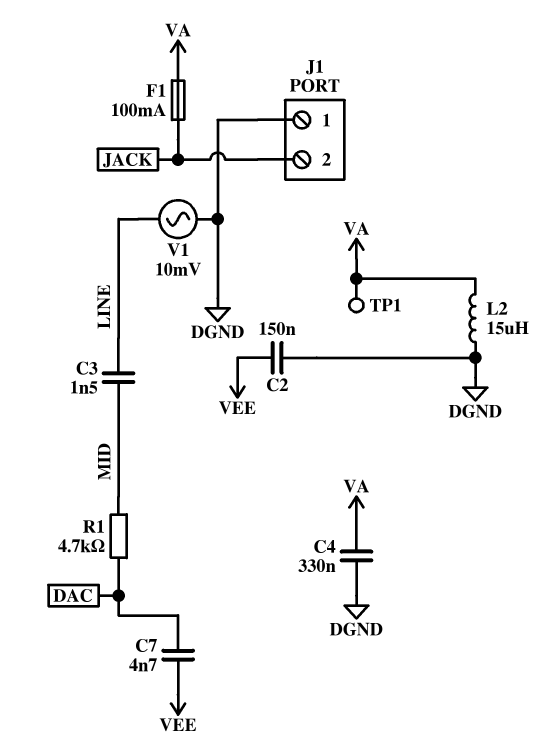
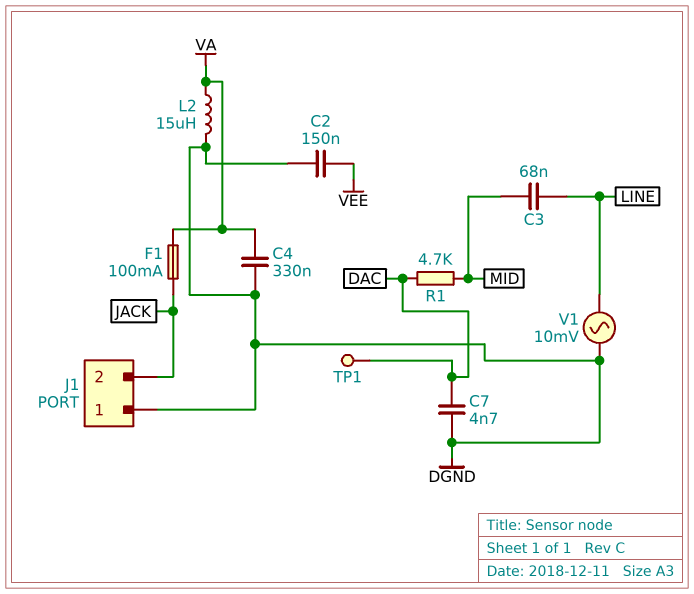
C3: 1.5nF (LINE, MID) -> 68nF (LINE, MID)
C7: 4.7nF (DAC, VEE) -> 4.7nF (DAC, DGND)
TP1: test point (VA) -> test point (DAC)

